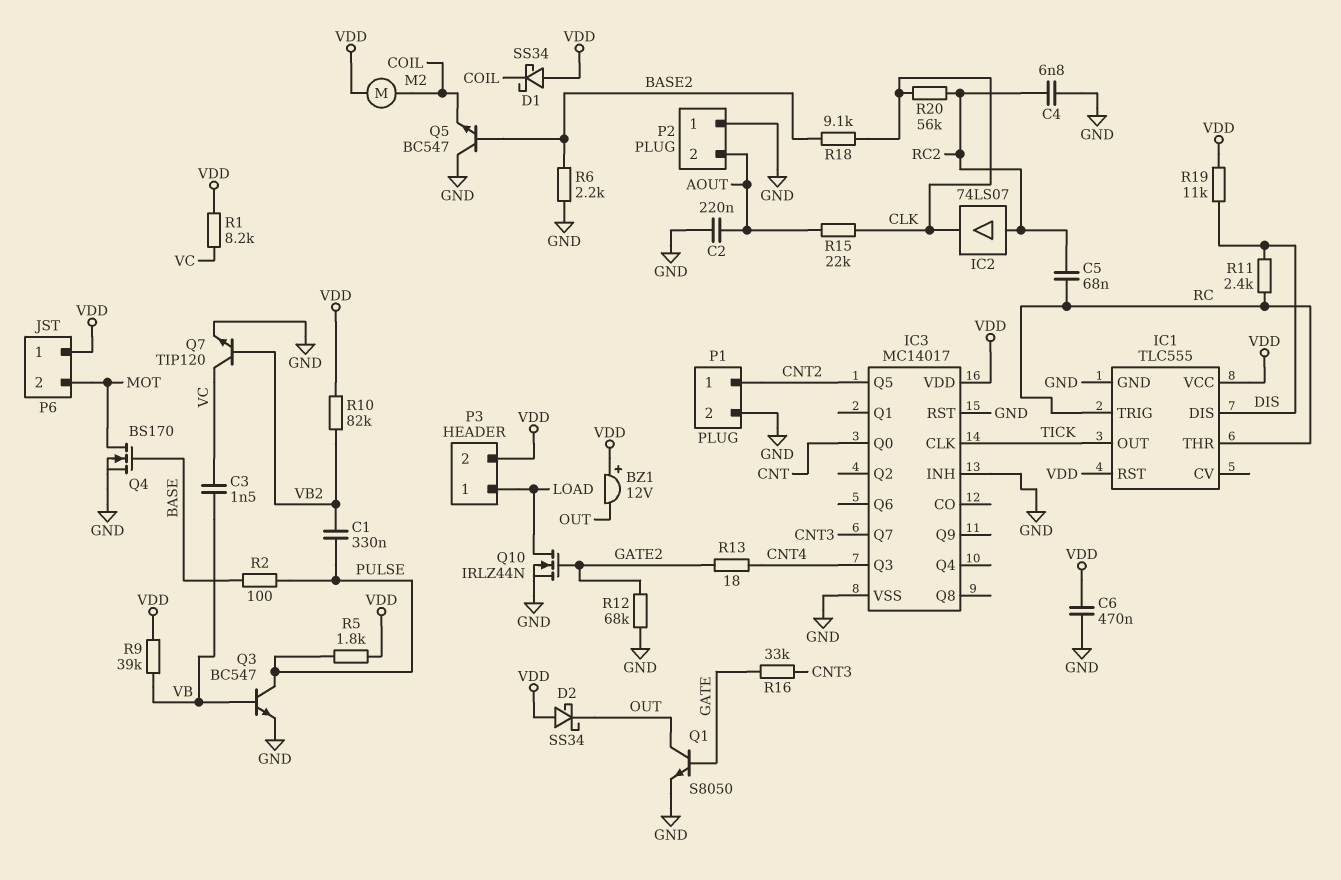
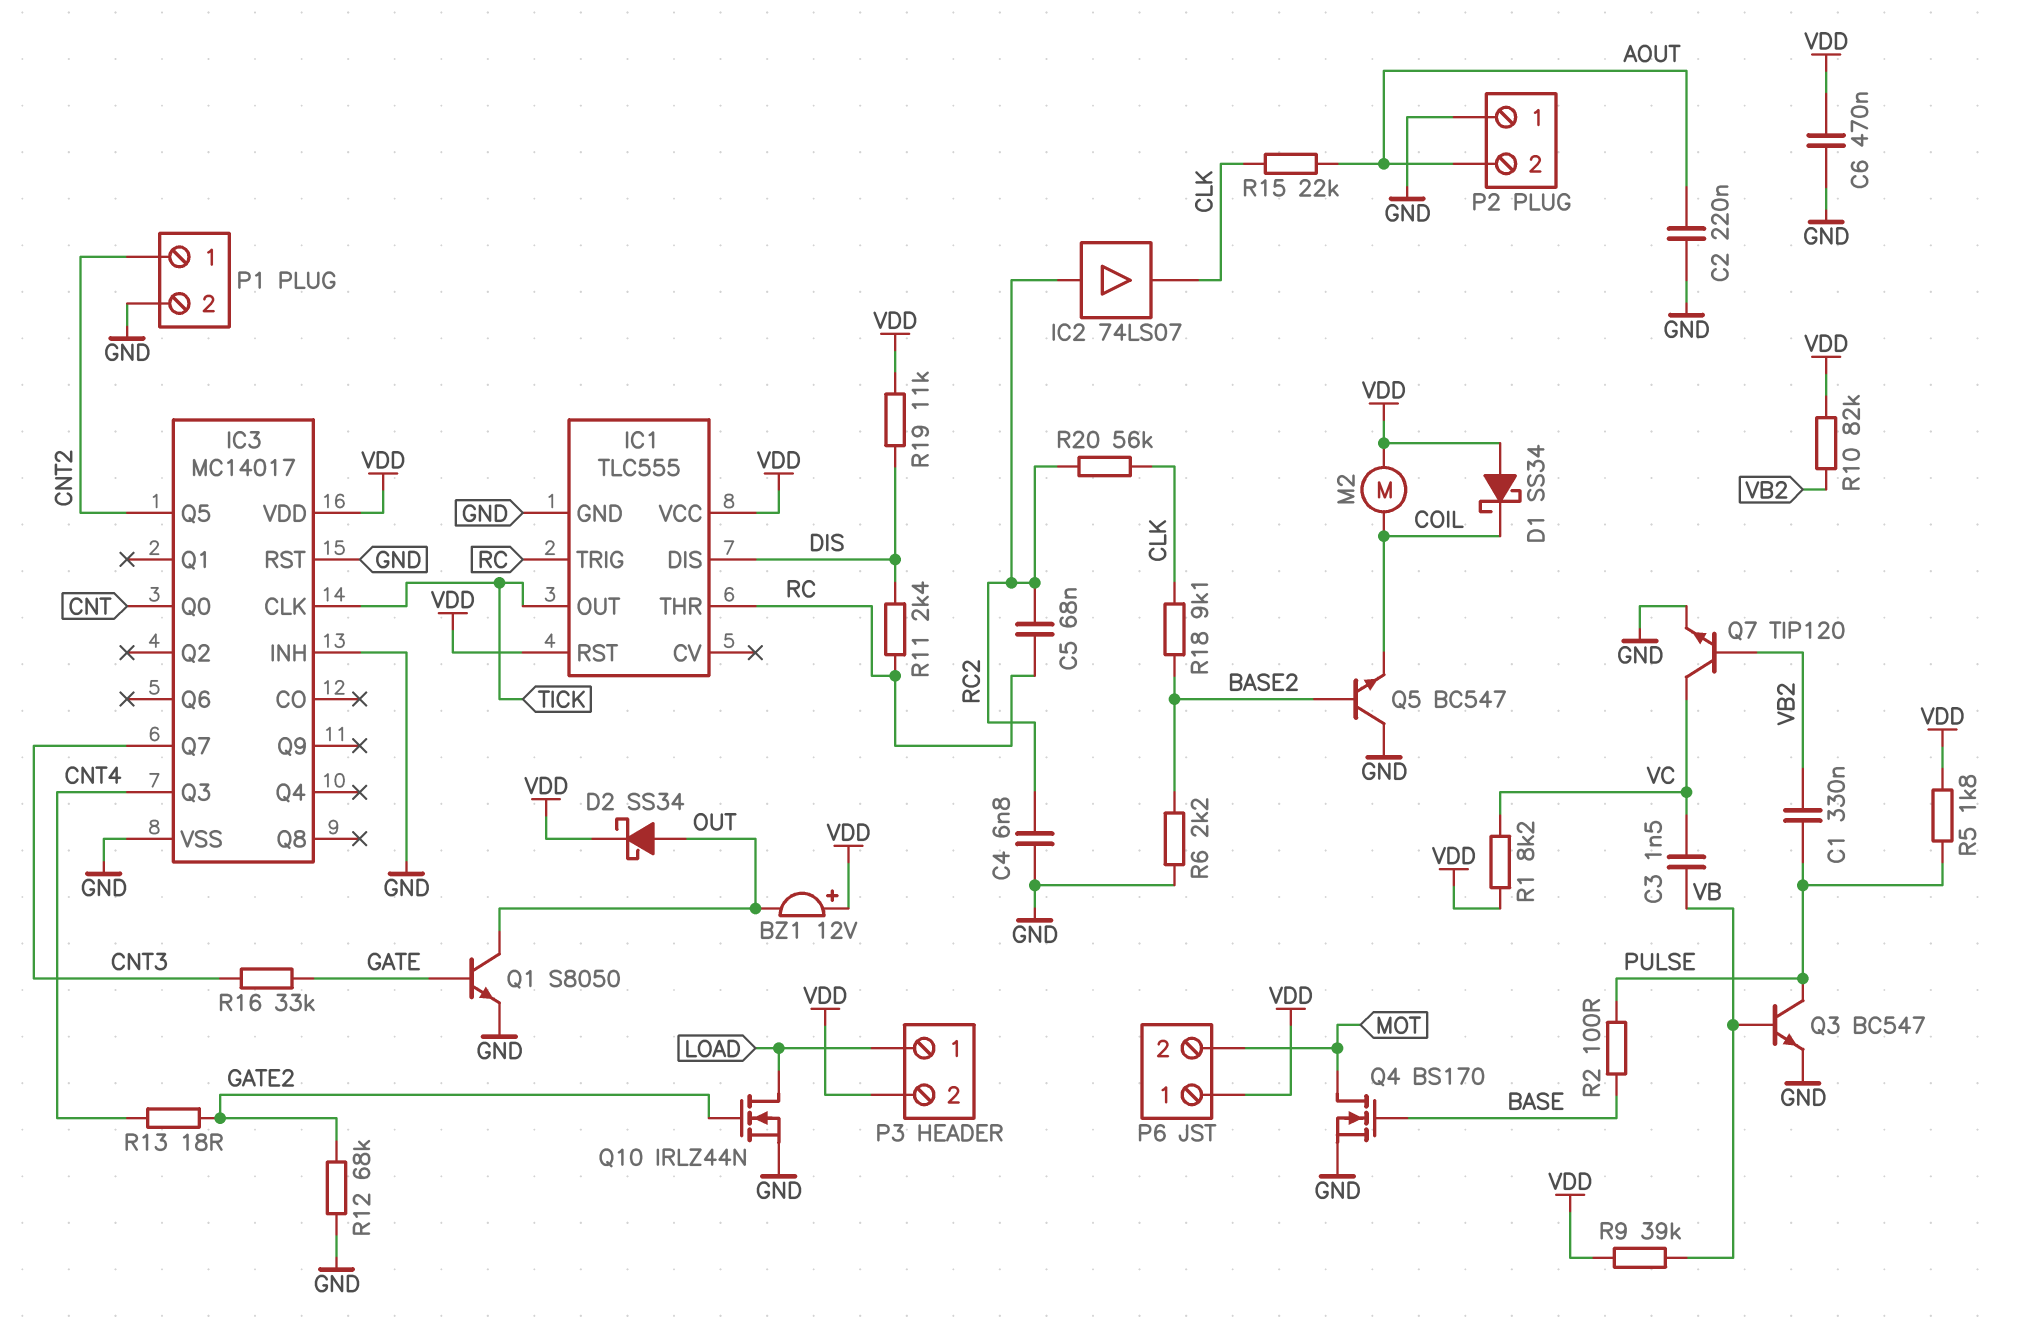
D2: schottky SS34 (A VDD, K OUT) -> schottky SS34 (A OUT, K VDD)

